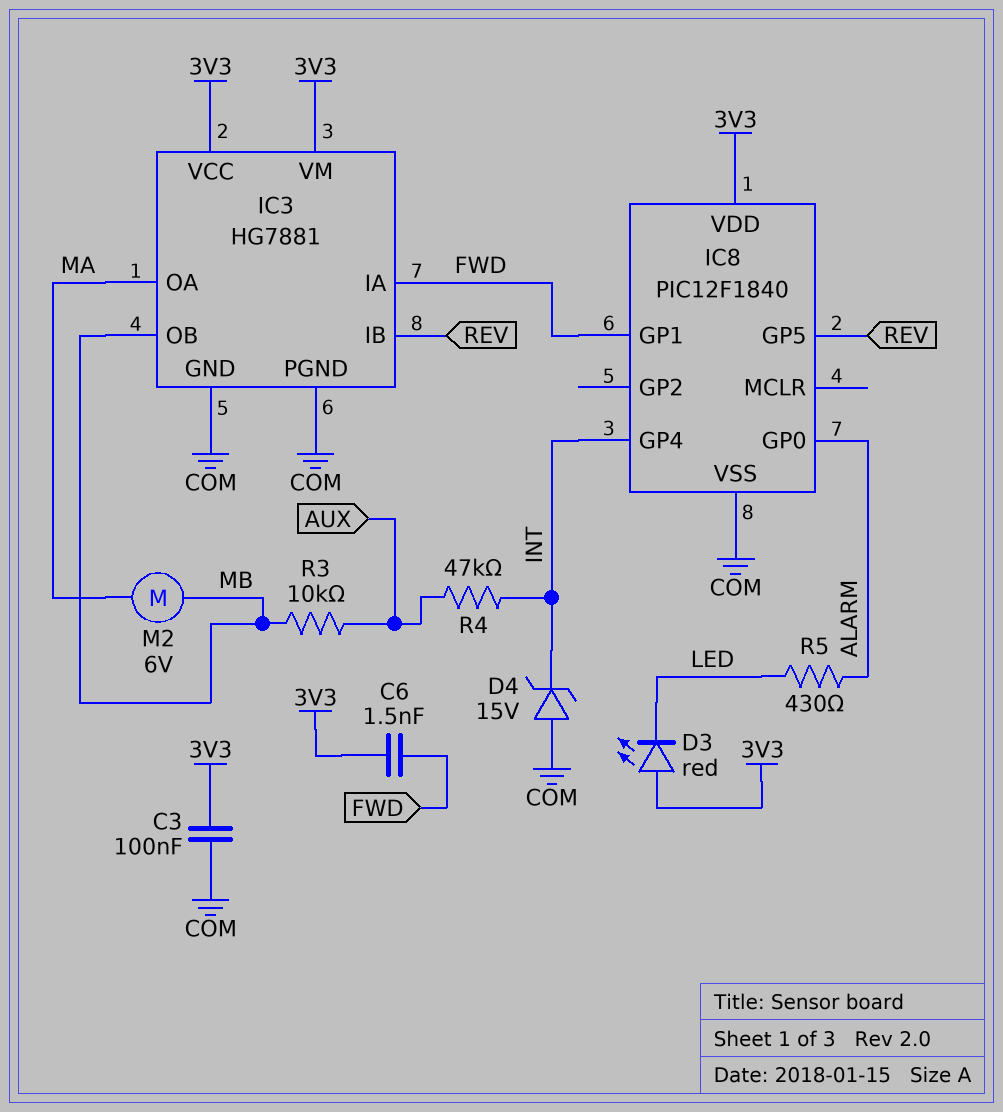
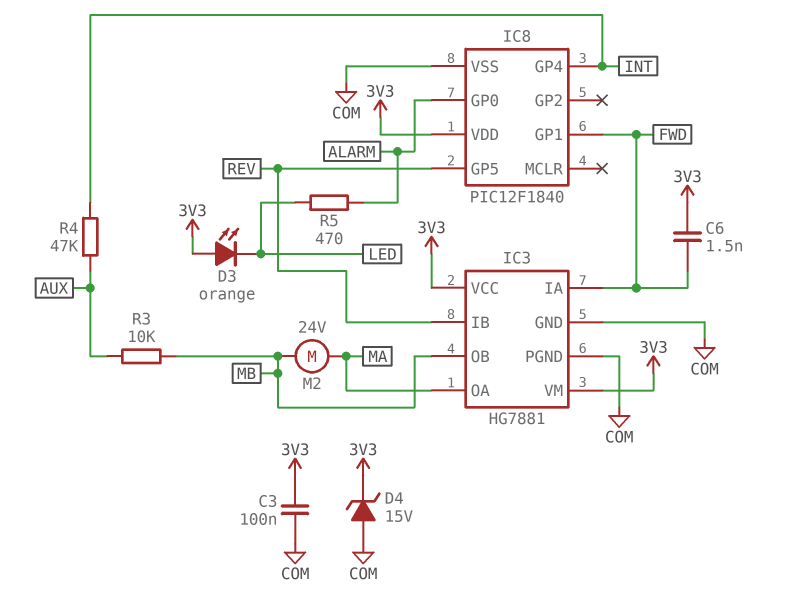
D3: LED red (A 3V3, K LED) -> LED orange (A 3V3, K LED)
D4: zener 15V (A COM, K INT) -> zener 15V (A COM, K 3V3)
M2: motor 6V (MA, MB) -> motor 24V (MA, MB)
R5: 430 (ALARM, LED) -> 470 (ALARM, LED)

